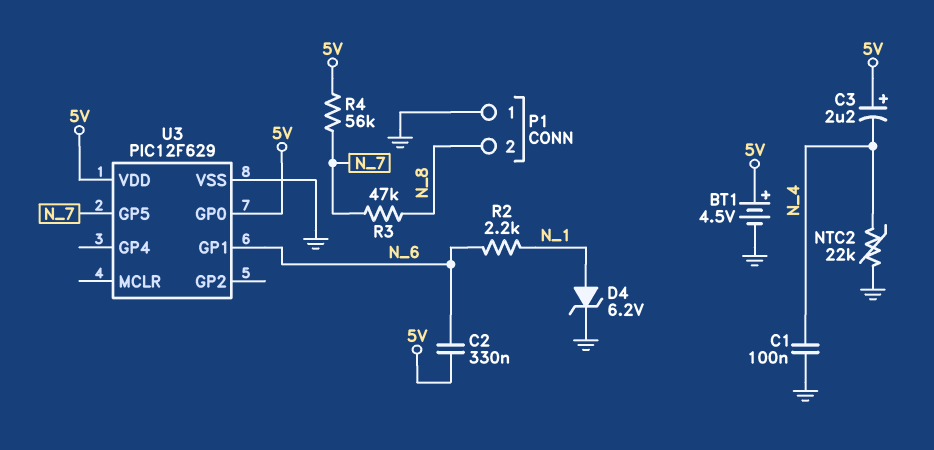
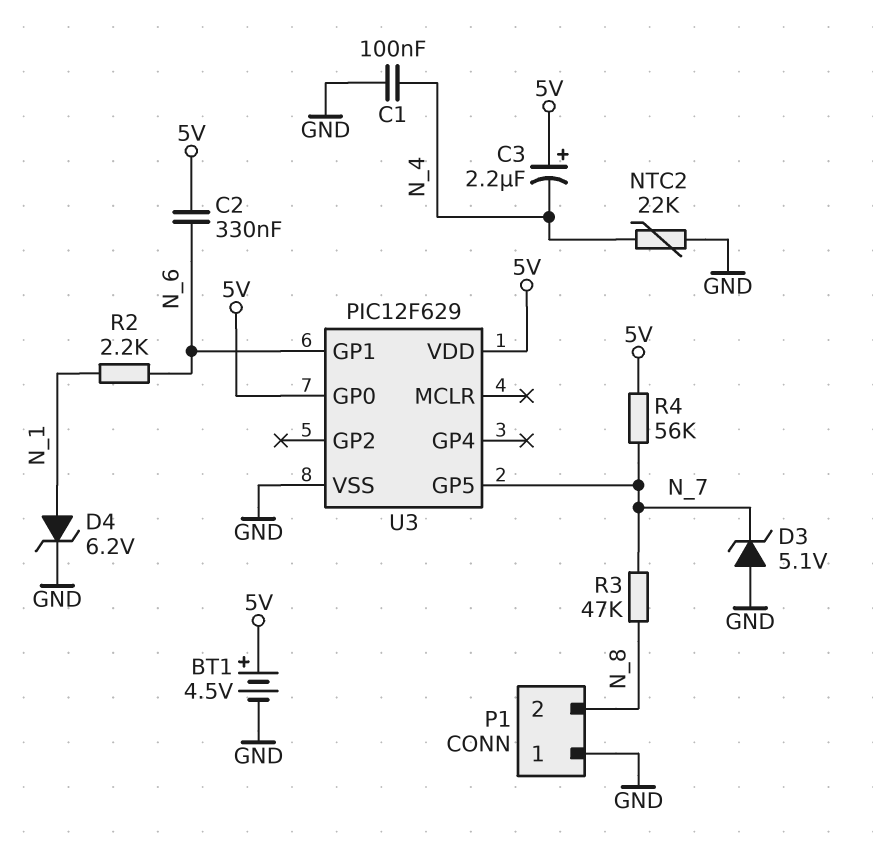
D3: none -> zener 5.1V (A GND, K N_7)

